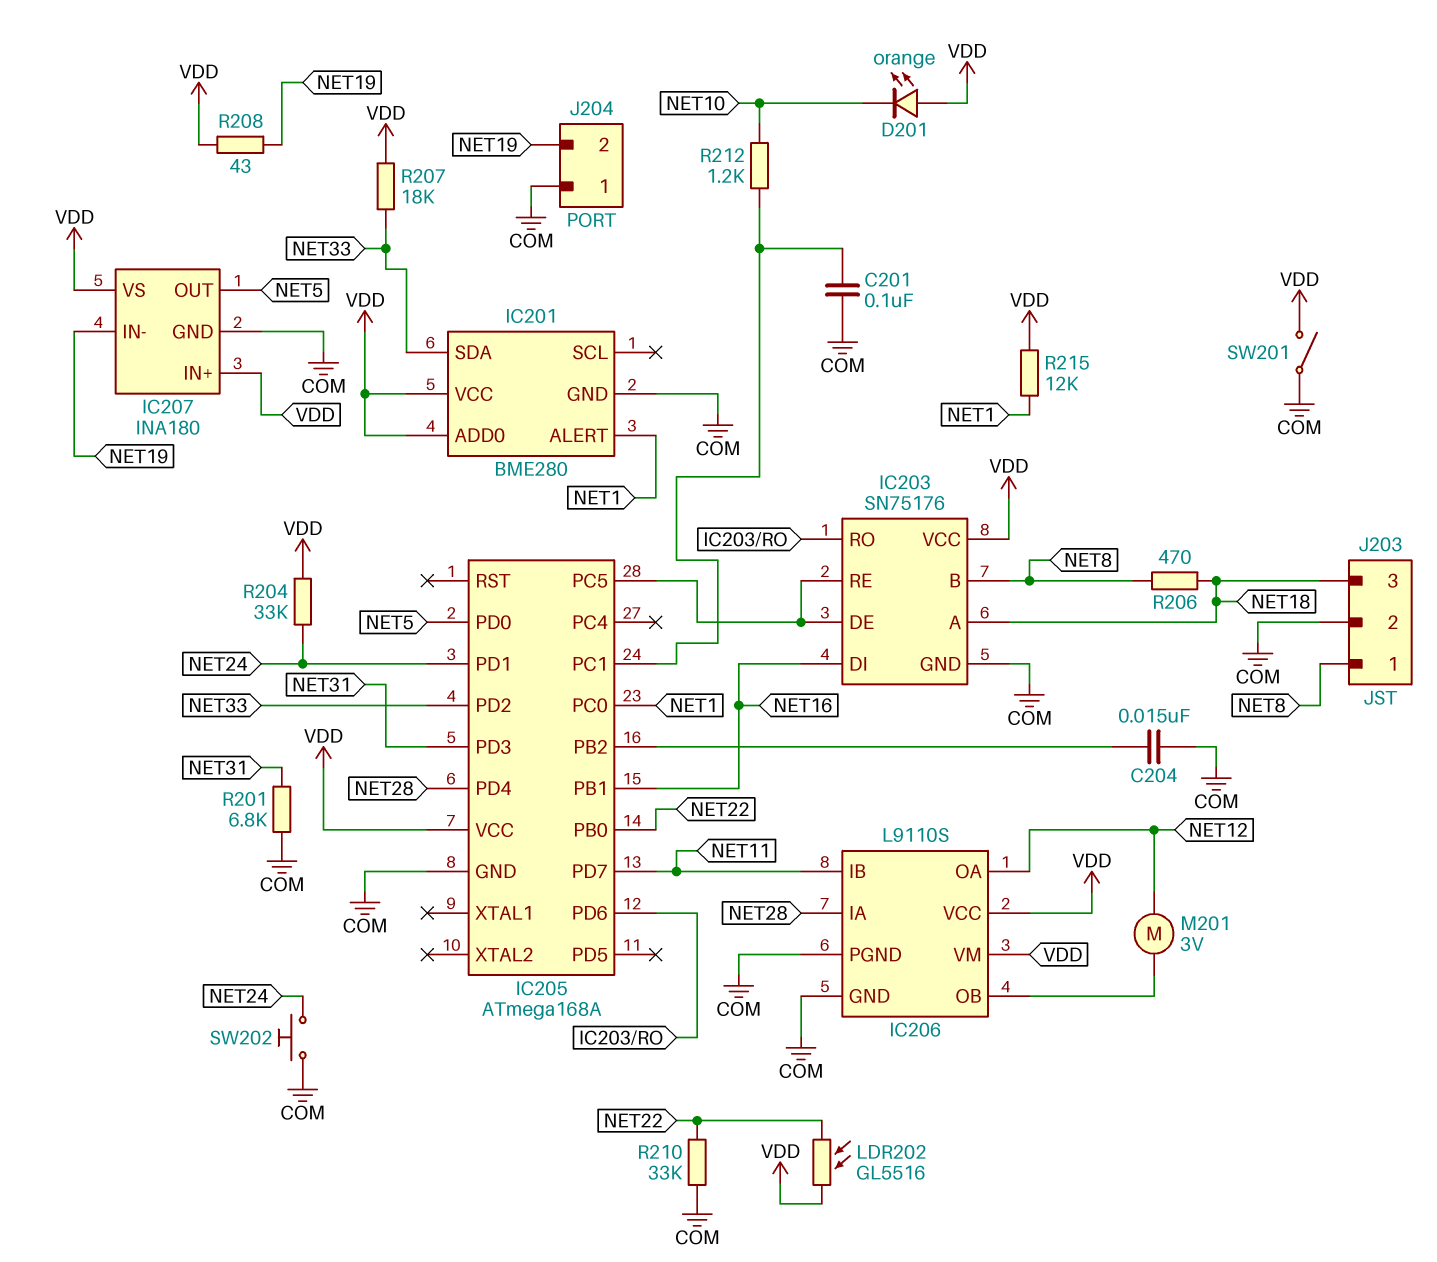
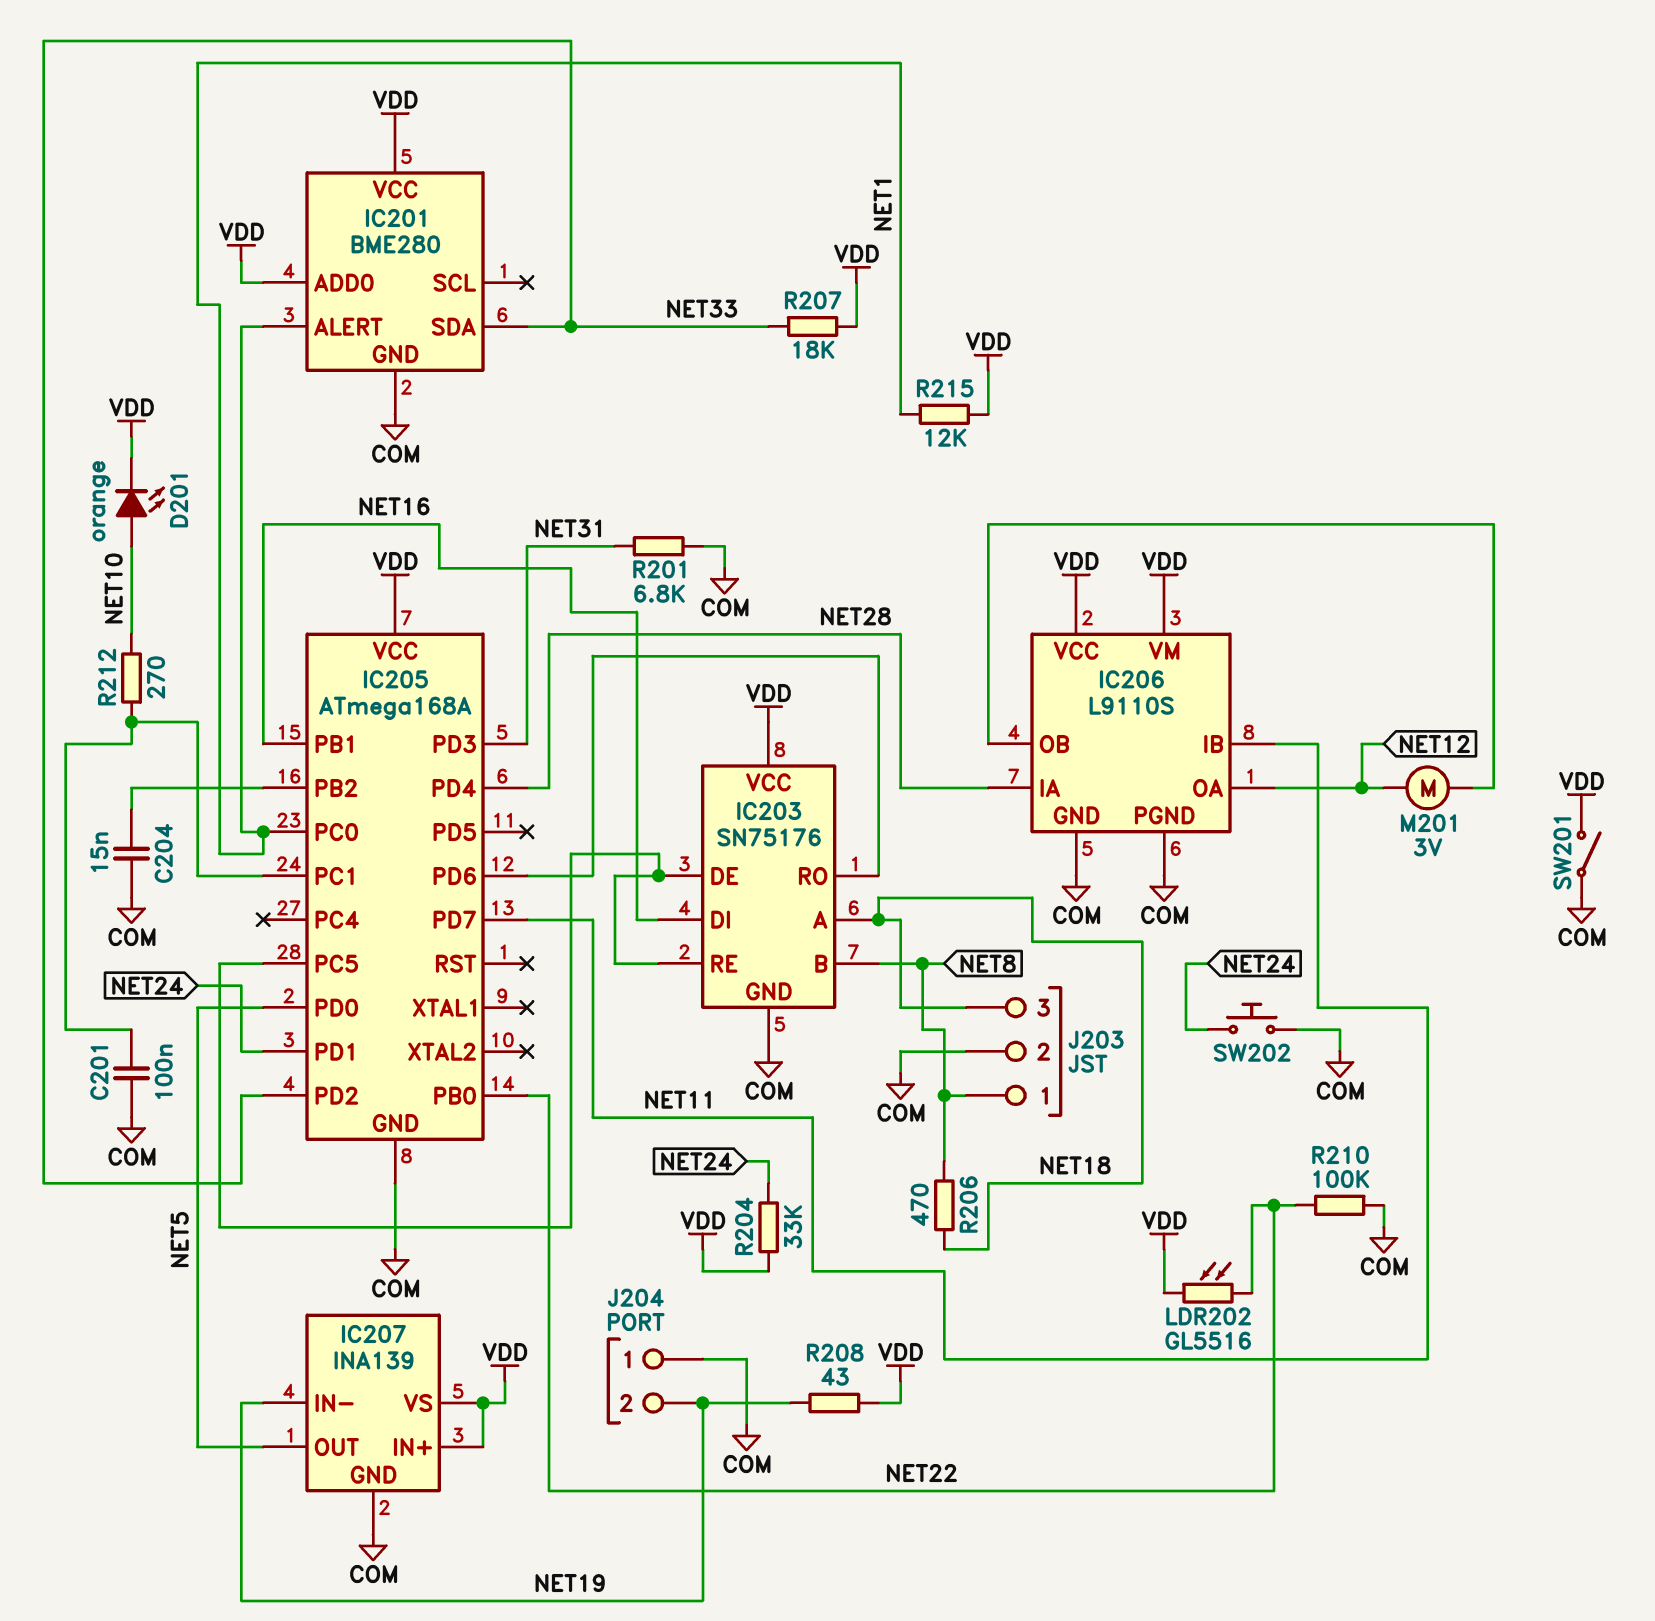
D201: LED orange (A VDD, K NET10) -> LED orange (A NET10, K VDD)
IC207: INA180 -> INA139
R210: 33k (COM, NET22) -> 100k (COM, NET22)
R212: 1.2k (IC205/PC1, NET10) -> 270 (IC205/PC1, NET10)

